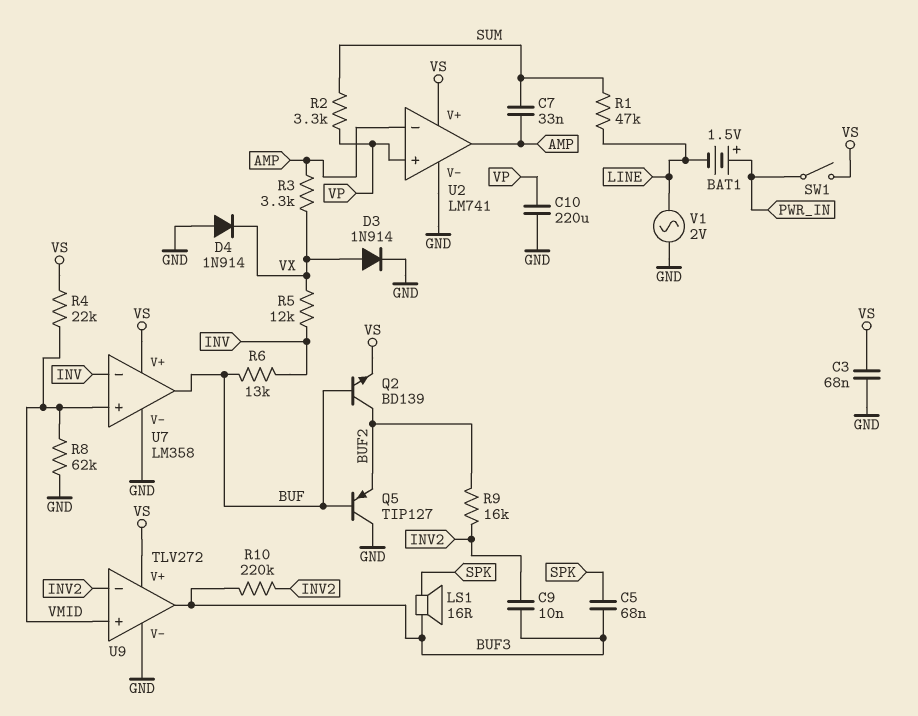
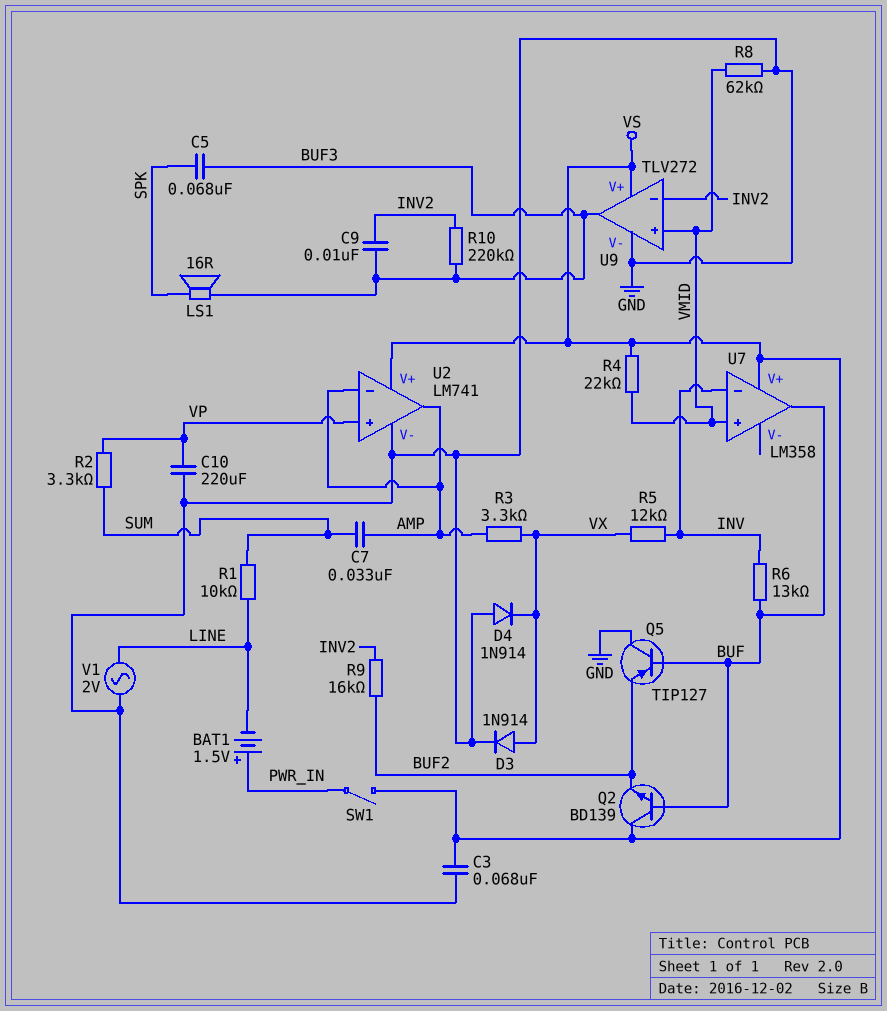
Q2: NPN BD139 (B BUF, C BUF2, E VS) -> NPN BD139 (B BUF, C VS, E BUF2)
R1: 47k (LINE, SUM) -> 10k (LINE, SUM)
U7 pin V-: GND -> none

